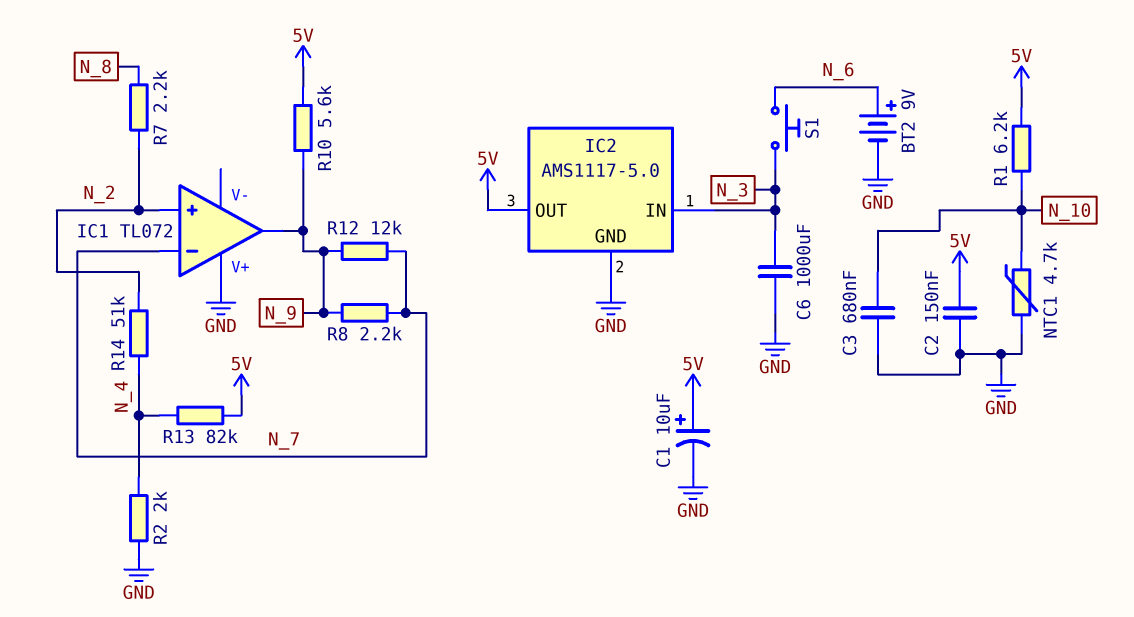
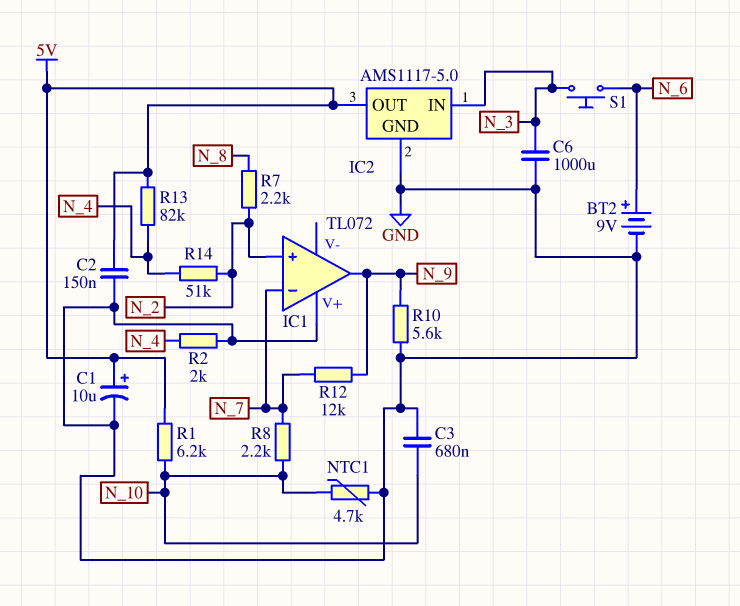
R8: 2.2k (N_7, N_9) -> 2.2k (N_7, N_10)
R10: 5.6k (5V, N_9) -> 5.6k (GND, N_9)

